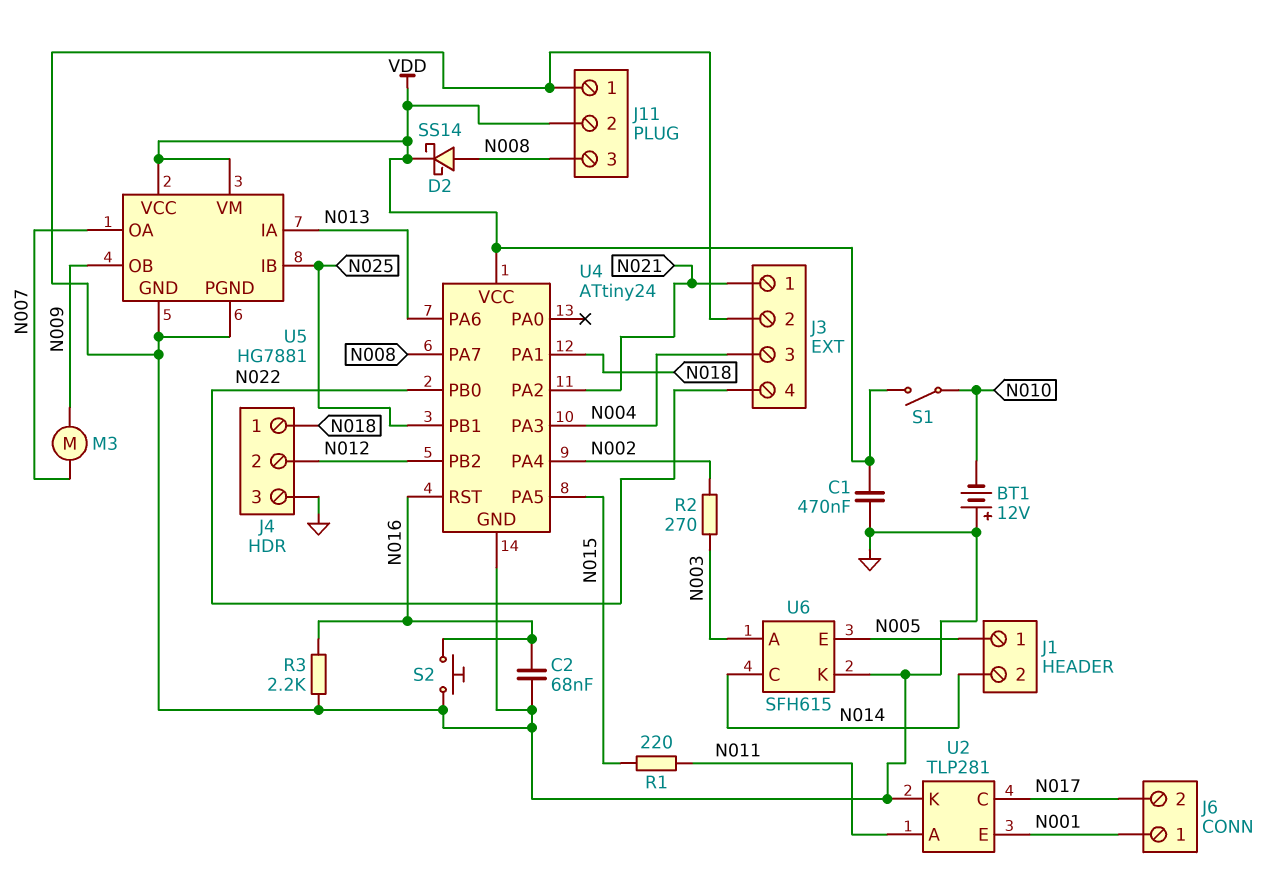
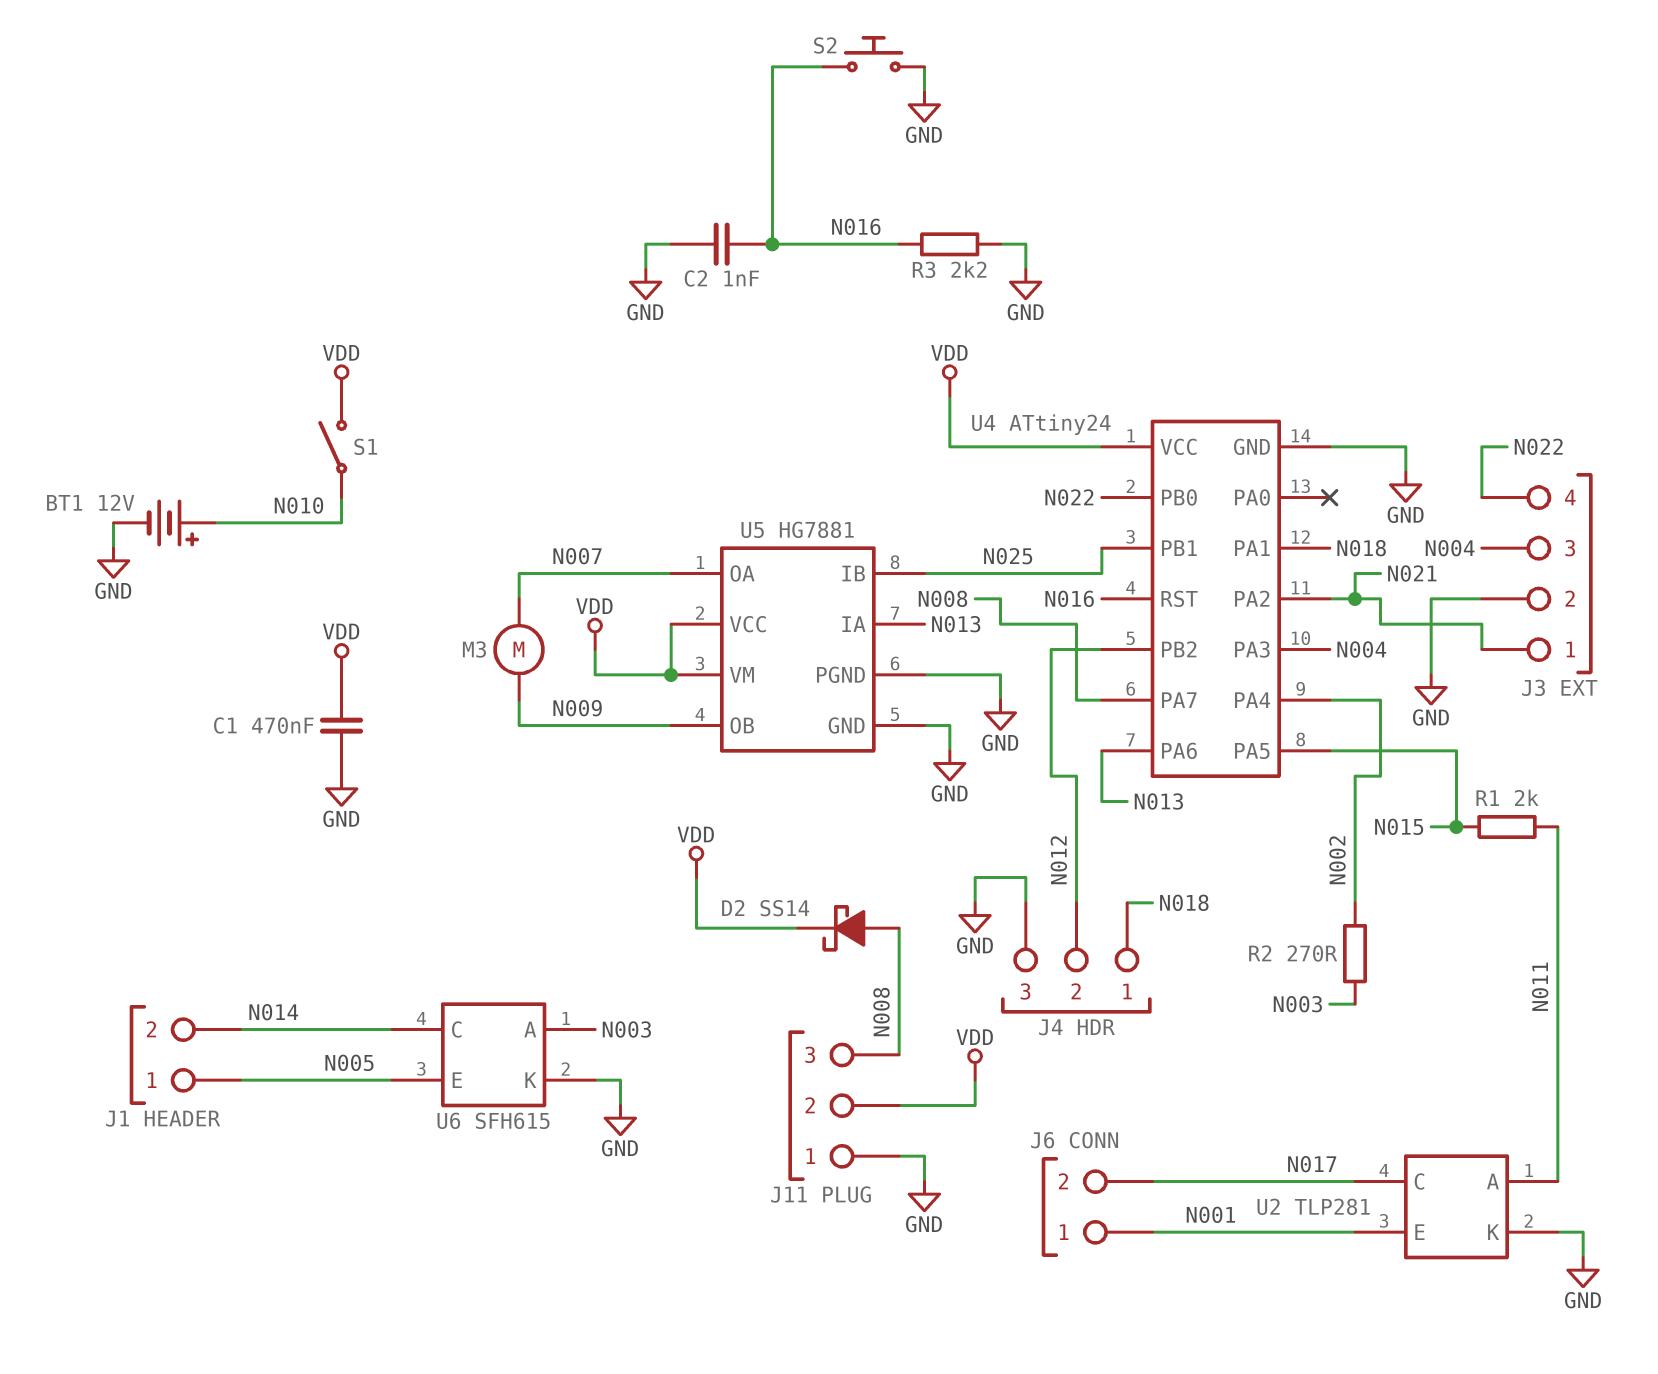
BT1: 12V (plus GND, minus N010) -> 12V (plus N010, minus GND)
C2: 68nF (GND, N016) -> 1nF (GND, N016)
R1: 220 (N011, N015) -> 2k (N011, N015)

